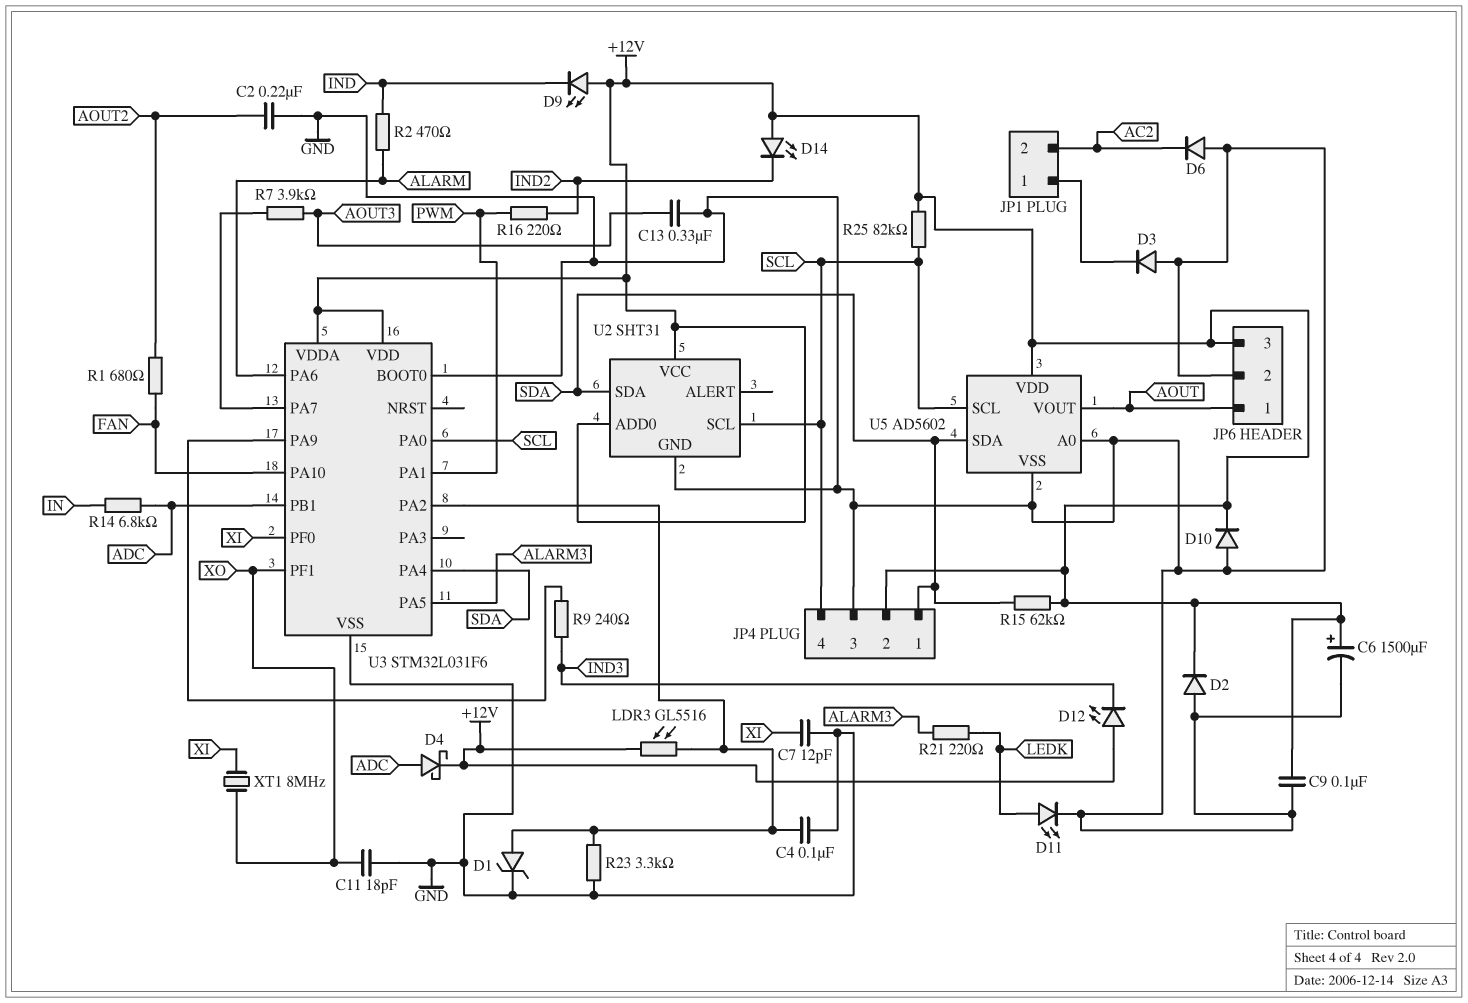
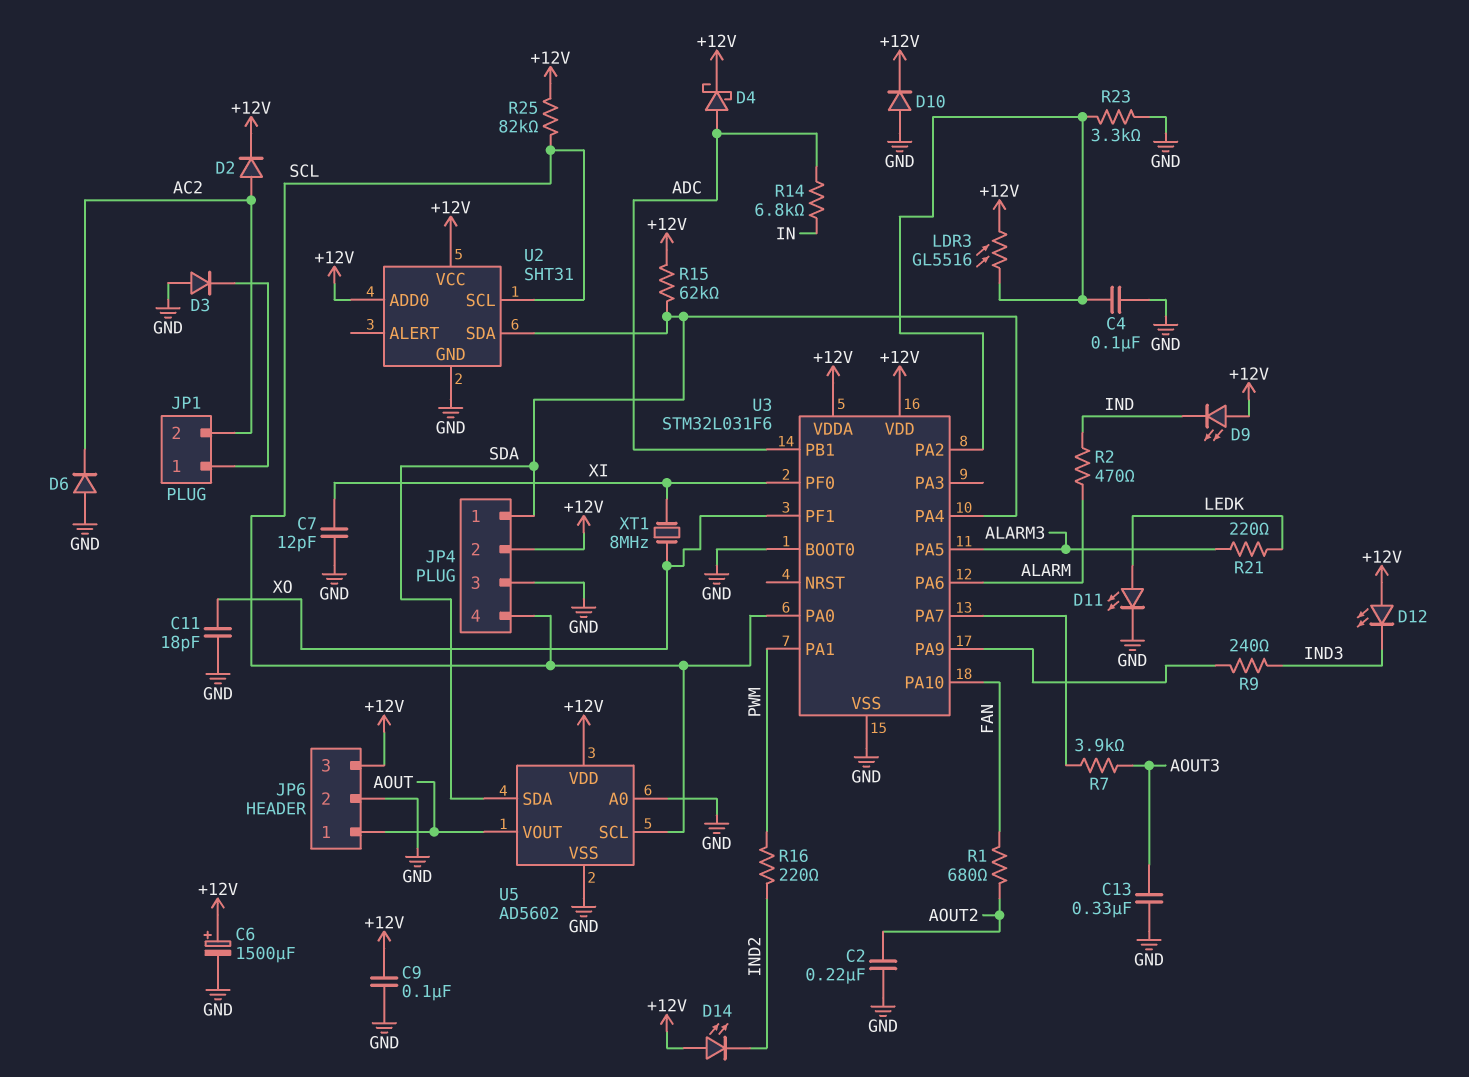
D1: zener (A U3/PA2, K GND) -> none
D2: diode (A GND, K +12V) -> diode (A AC2, K +12V)

